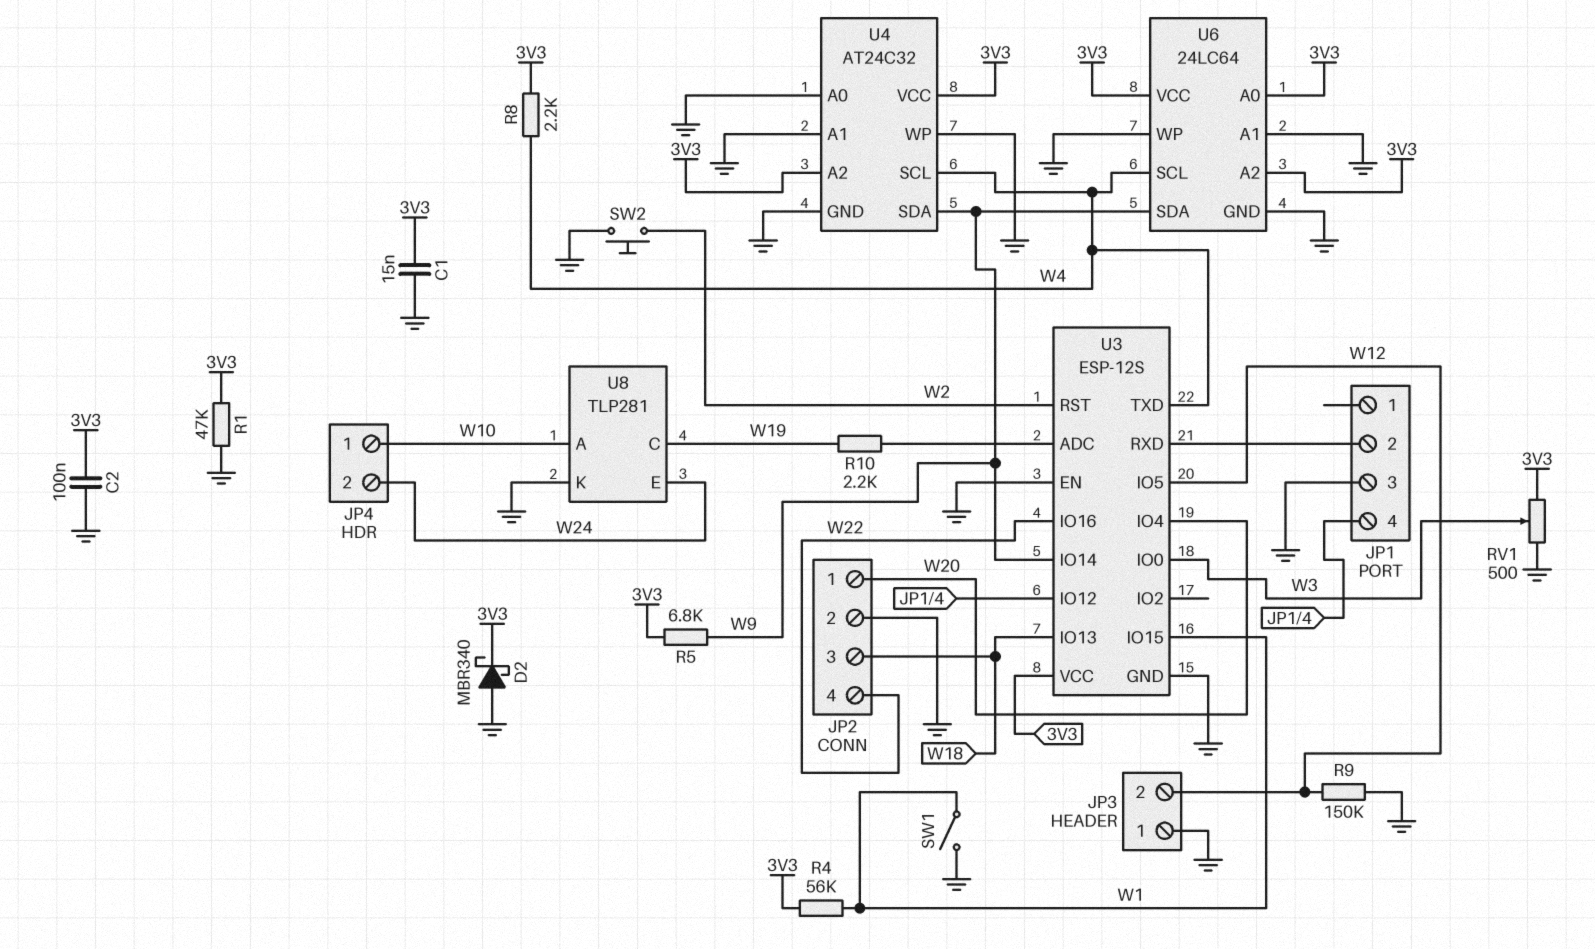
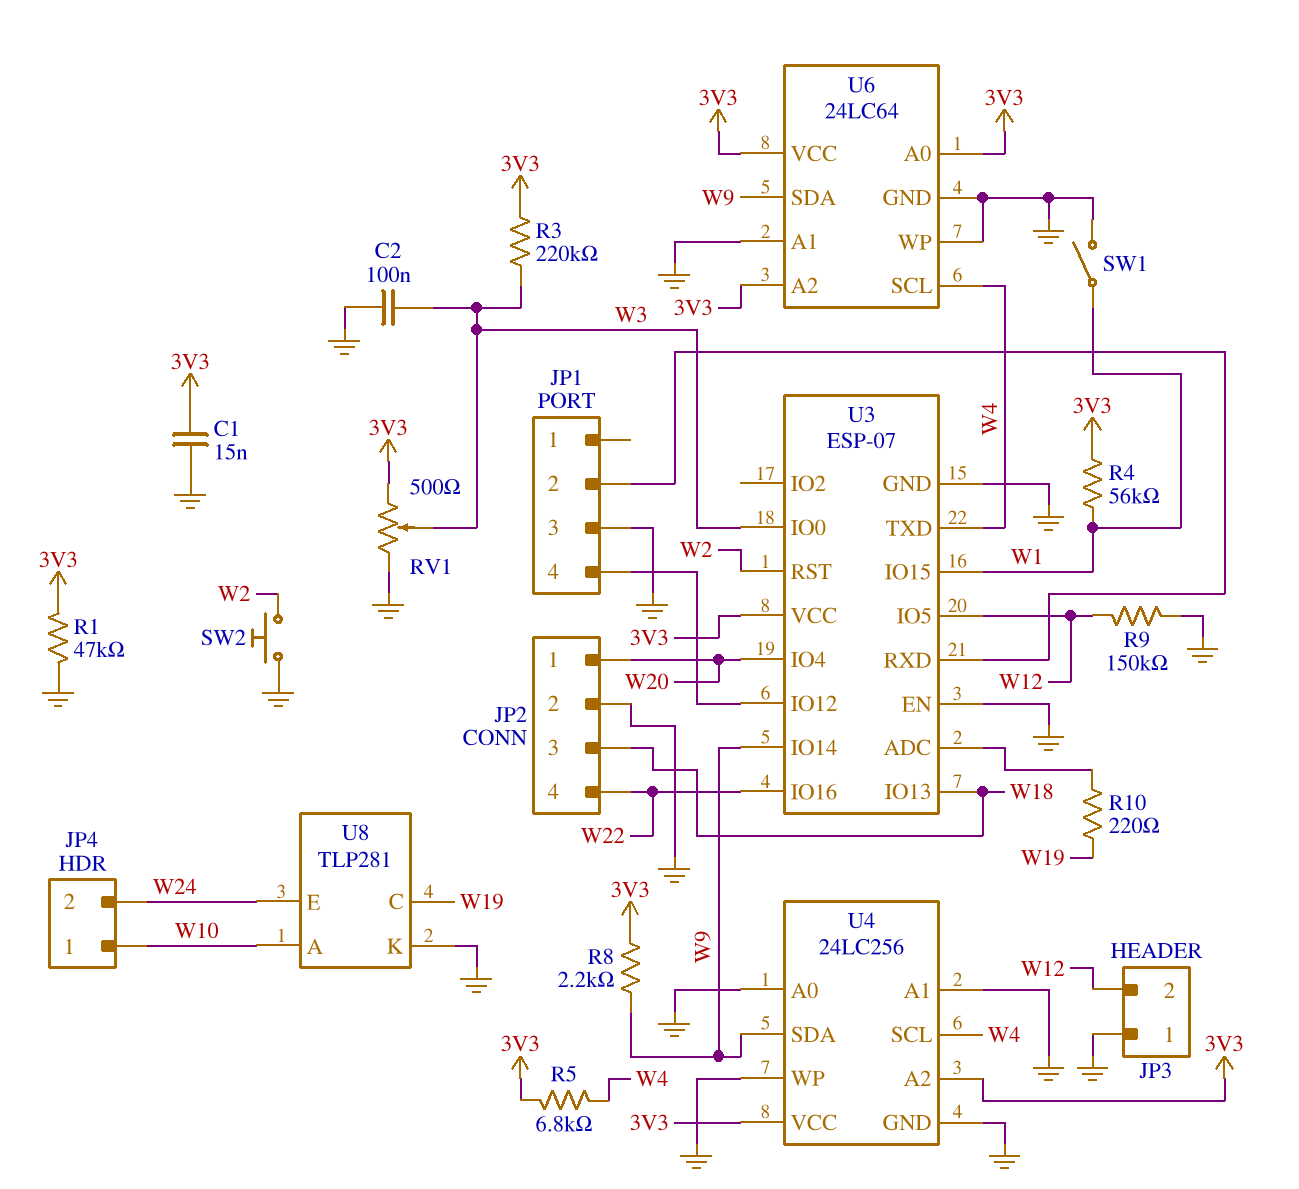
C2: 100nF (3V3, GND) -> 100nF (GND, W3)
D2: schottky MBR340 (A GND, K 3V3) -> none
R3: none -> 220k (3V3, W3)
R5: 6.8k (3V3, W9) -> 6.8k (3V3, W4)
R8: 2.2k (3V3, W4) -> 2.2k (3V3, W9)
R10: 2.2k (U3/ADC, W19) -> 220 (U3/ADC, W19)
U3: ESP-12S -> ESP-07
U4: AT24C32 -> 24LC256

